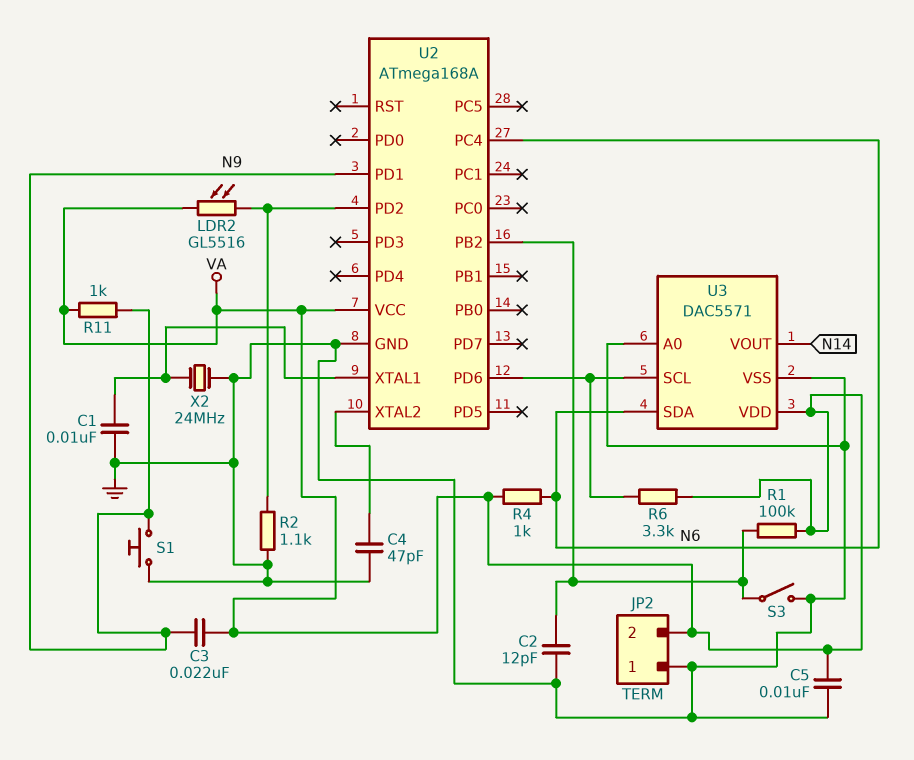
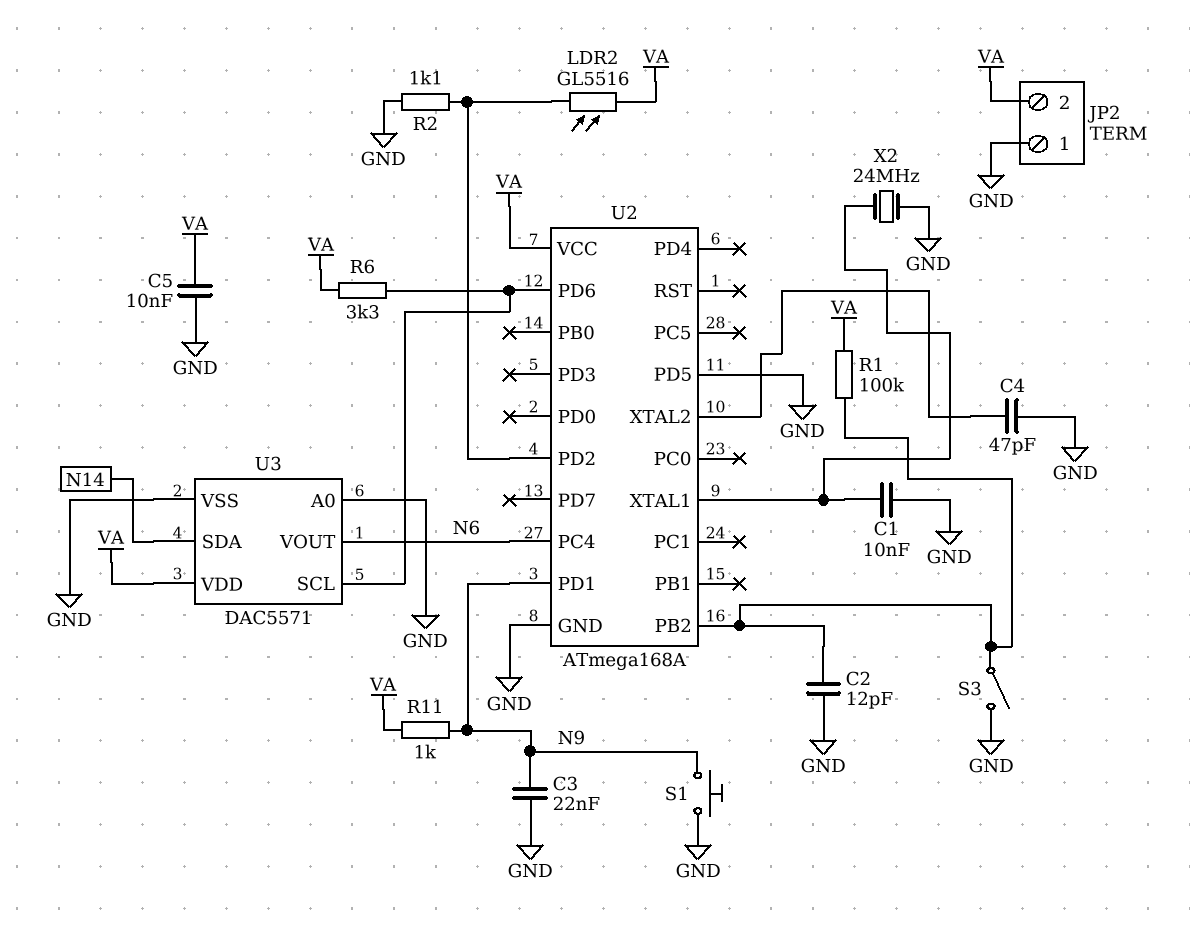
C3: 22nF (N9, VA) -> 22nF (GND, N9)
R4: 1k (N6, VA) -> none
U2 pin PD5: none -> GND
U3 pin SDA: N6 -> N14
U3 pin VOUT: N14 -> N6

